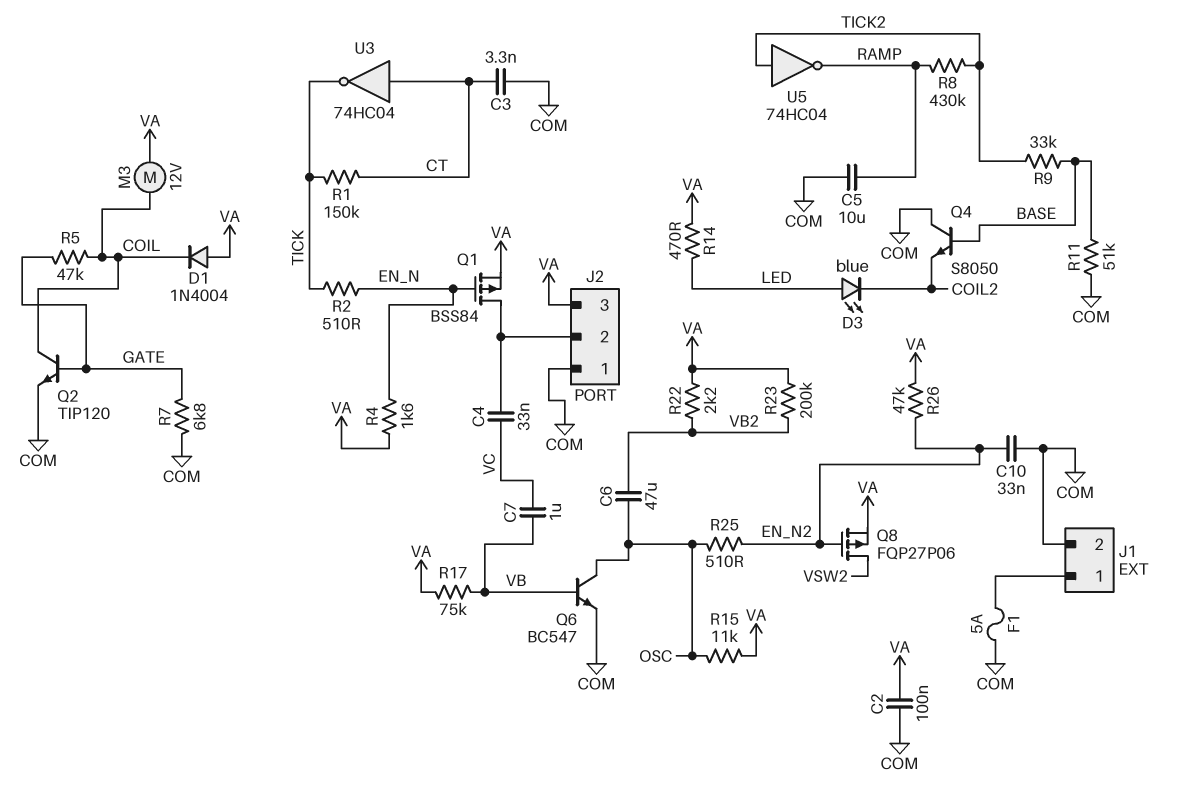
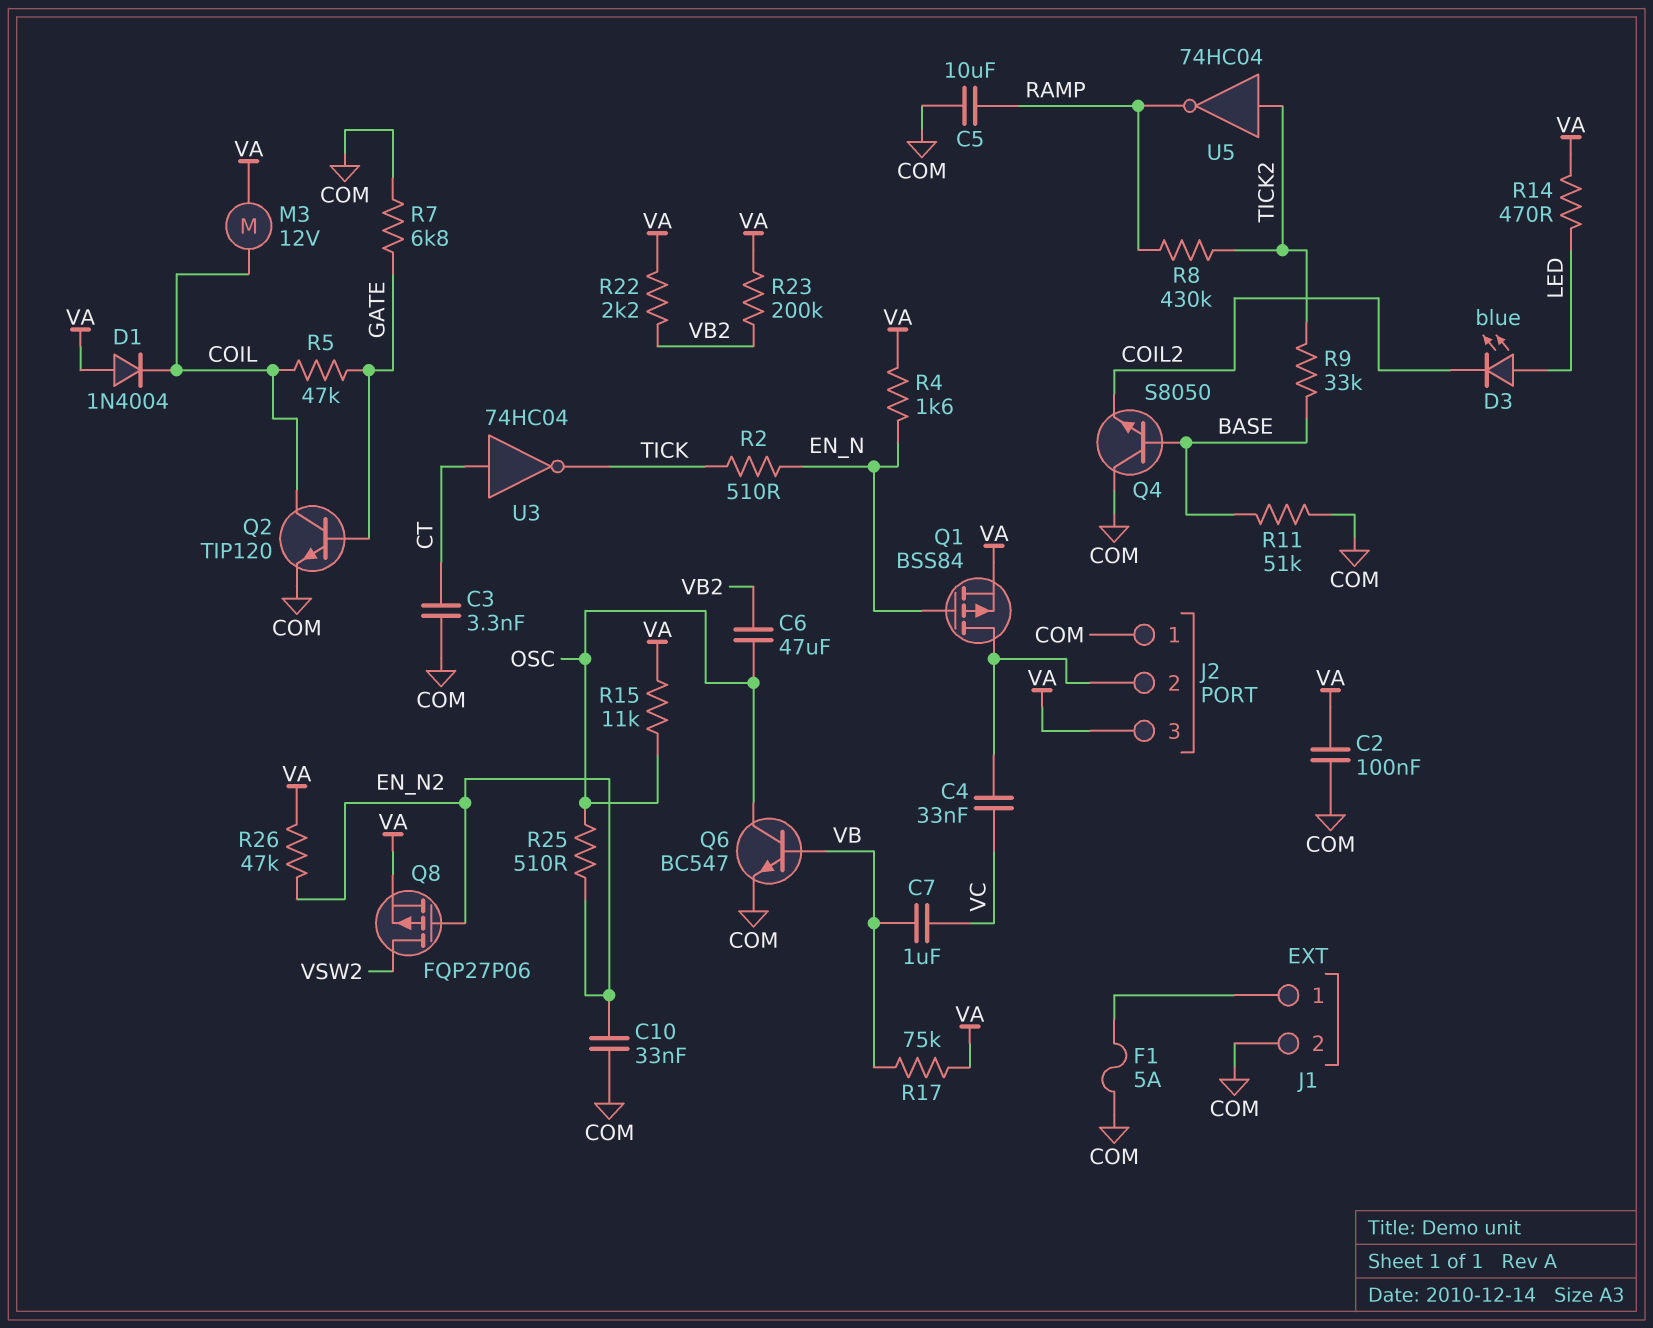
R1: 150k (CT, TICK) -> none

